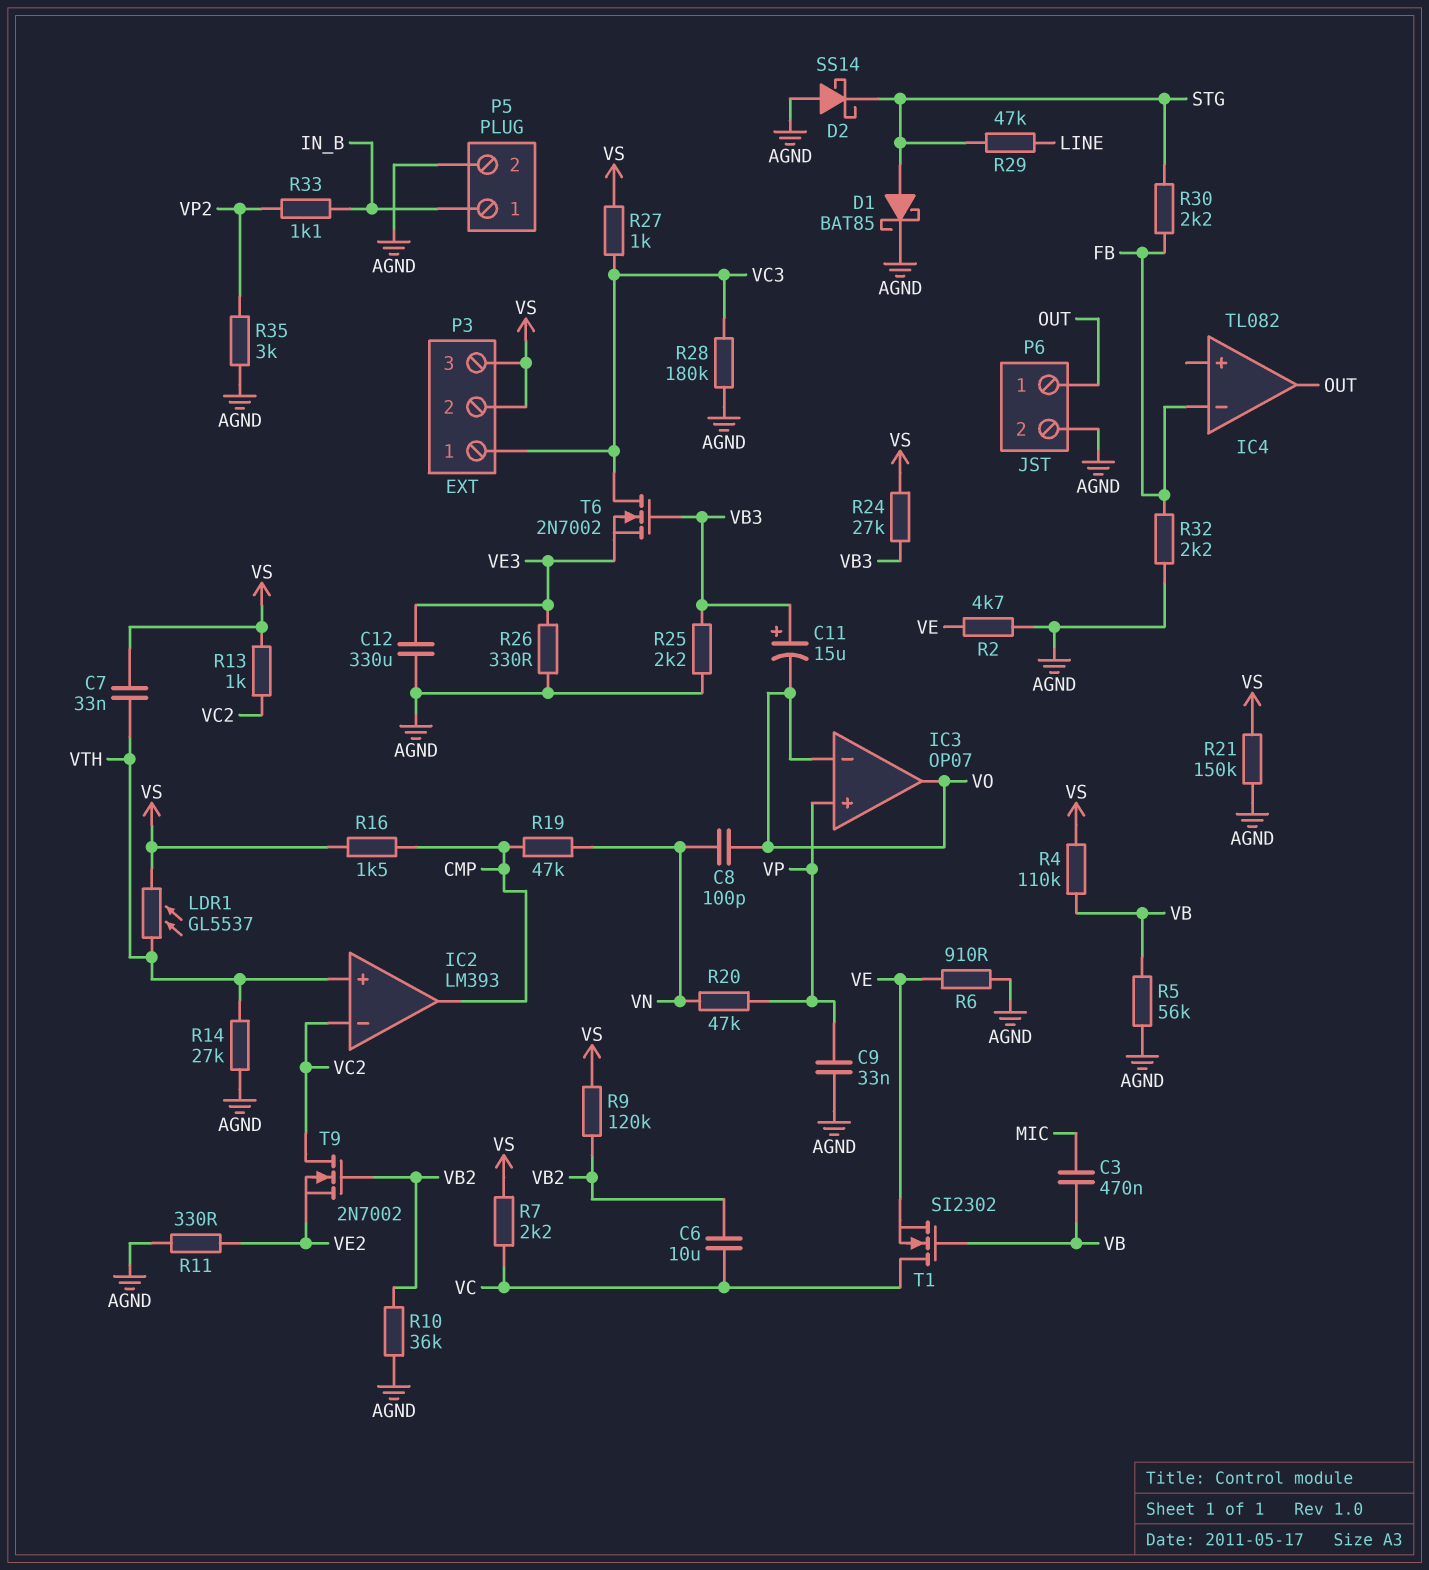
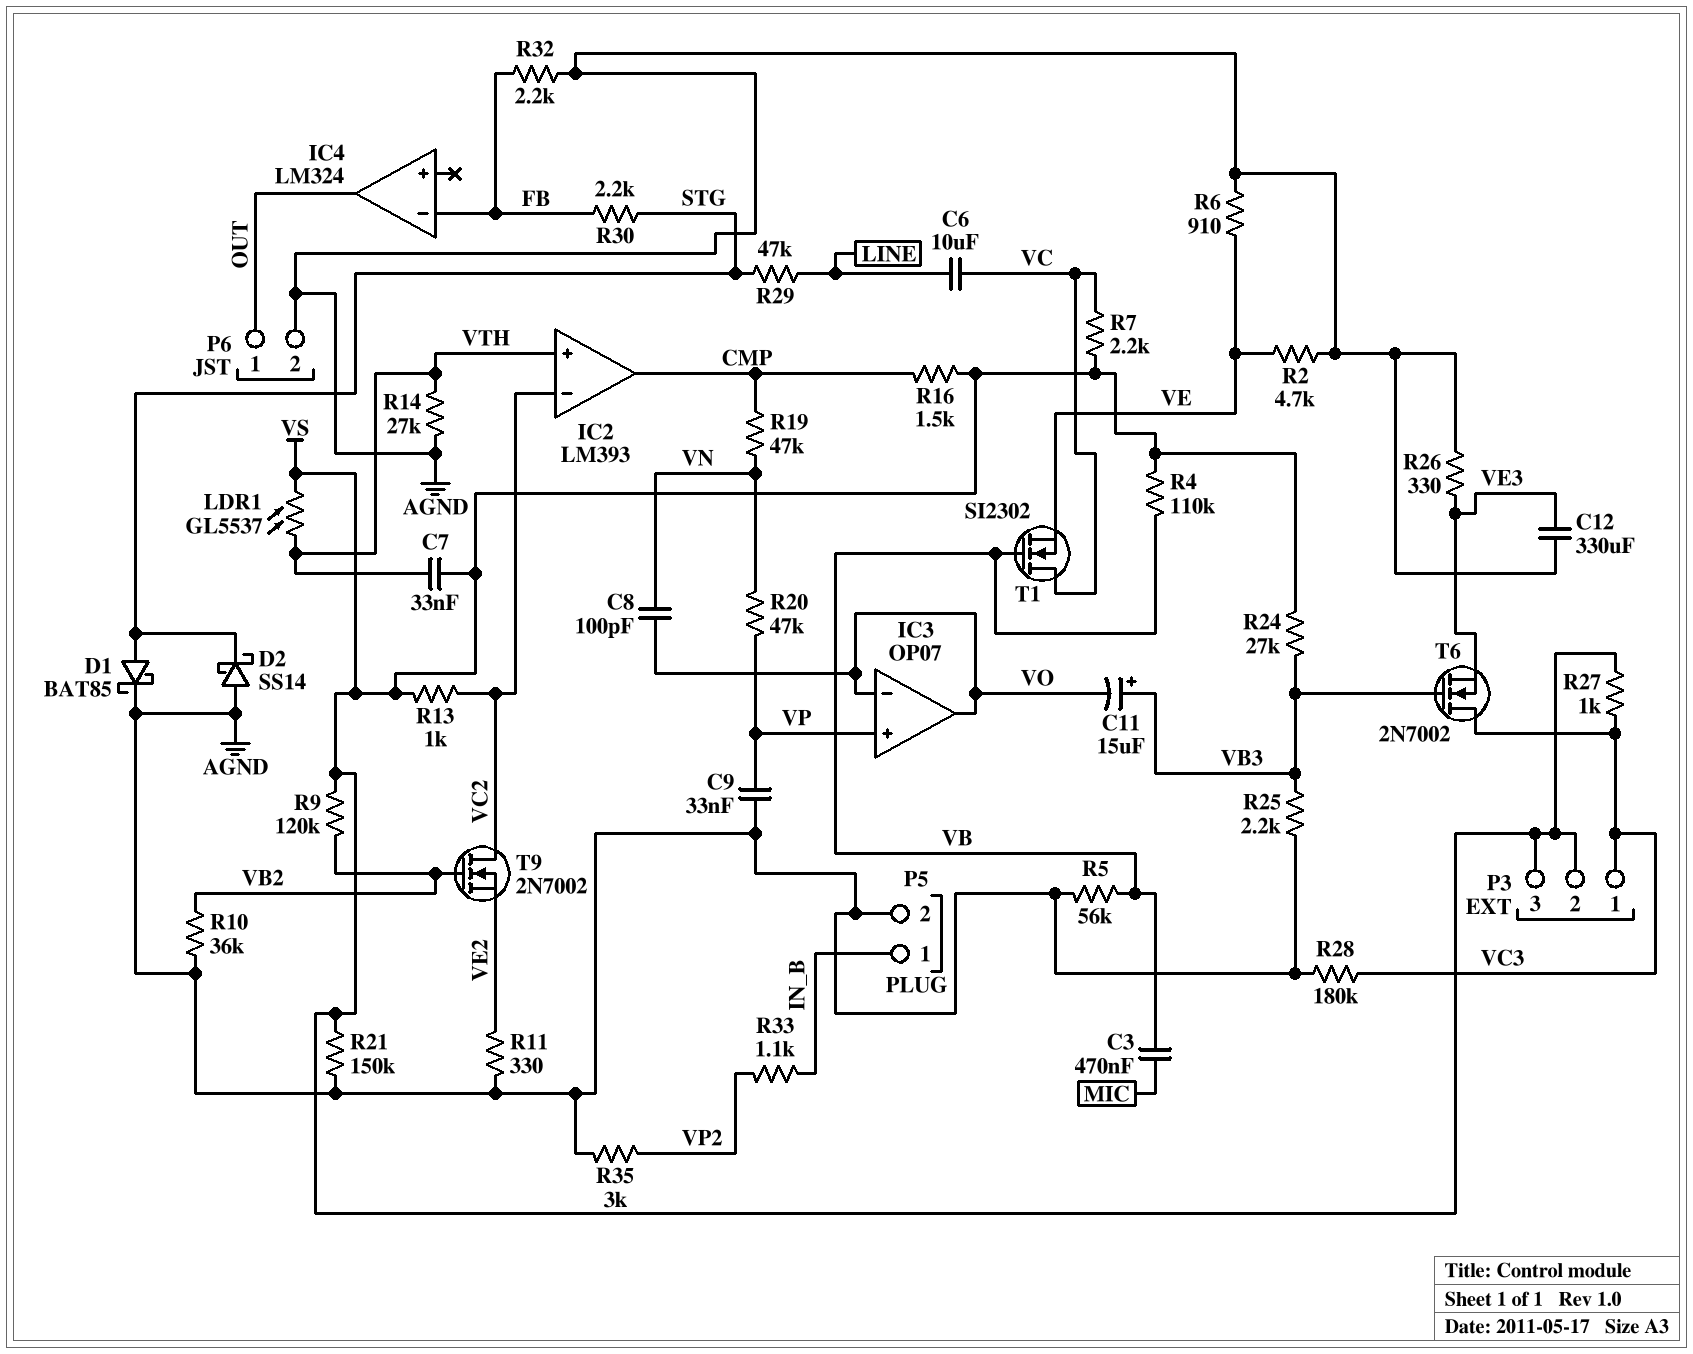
C6: 10uF (VB2, VC) -> 10uF (LINE, VC)
IC4: TL082 -> LM324

